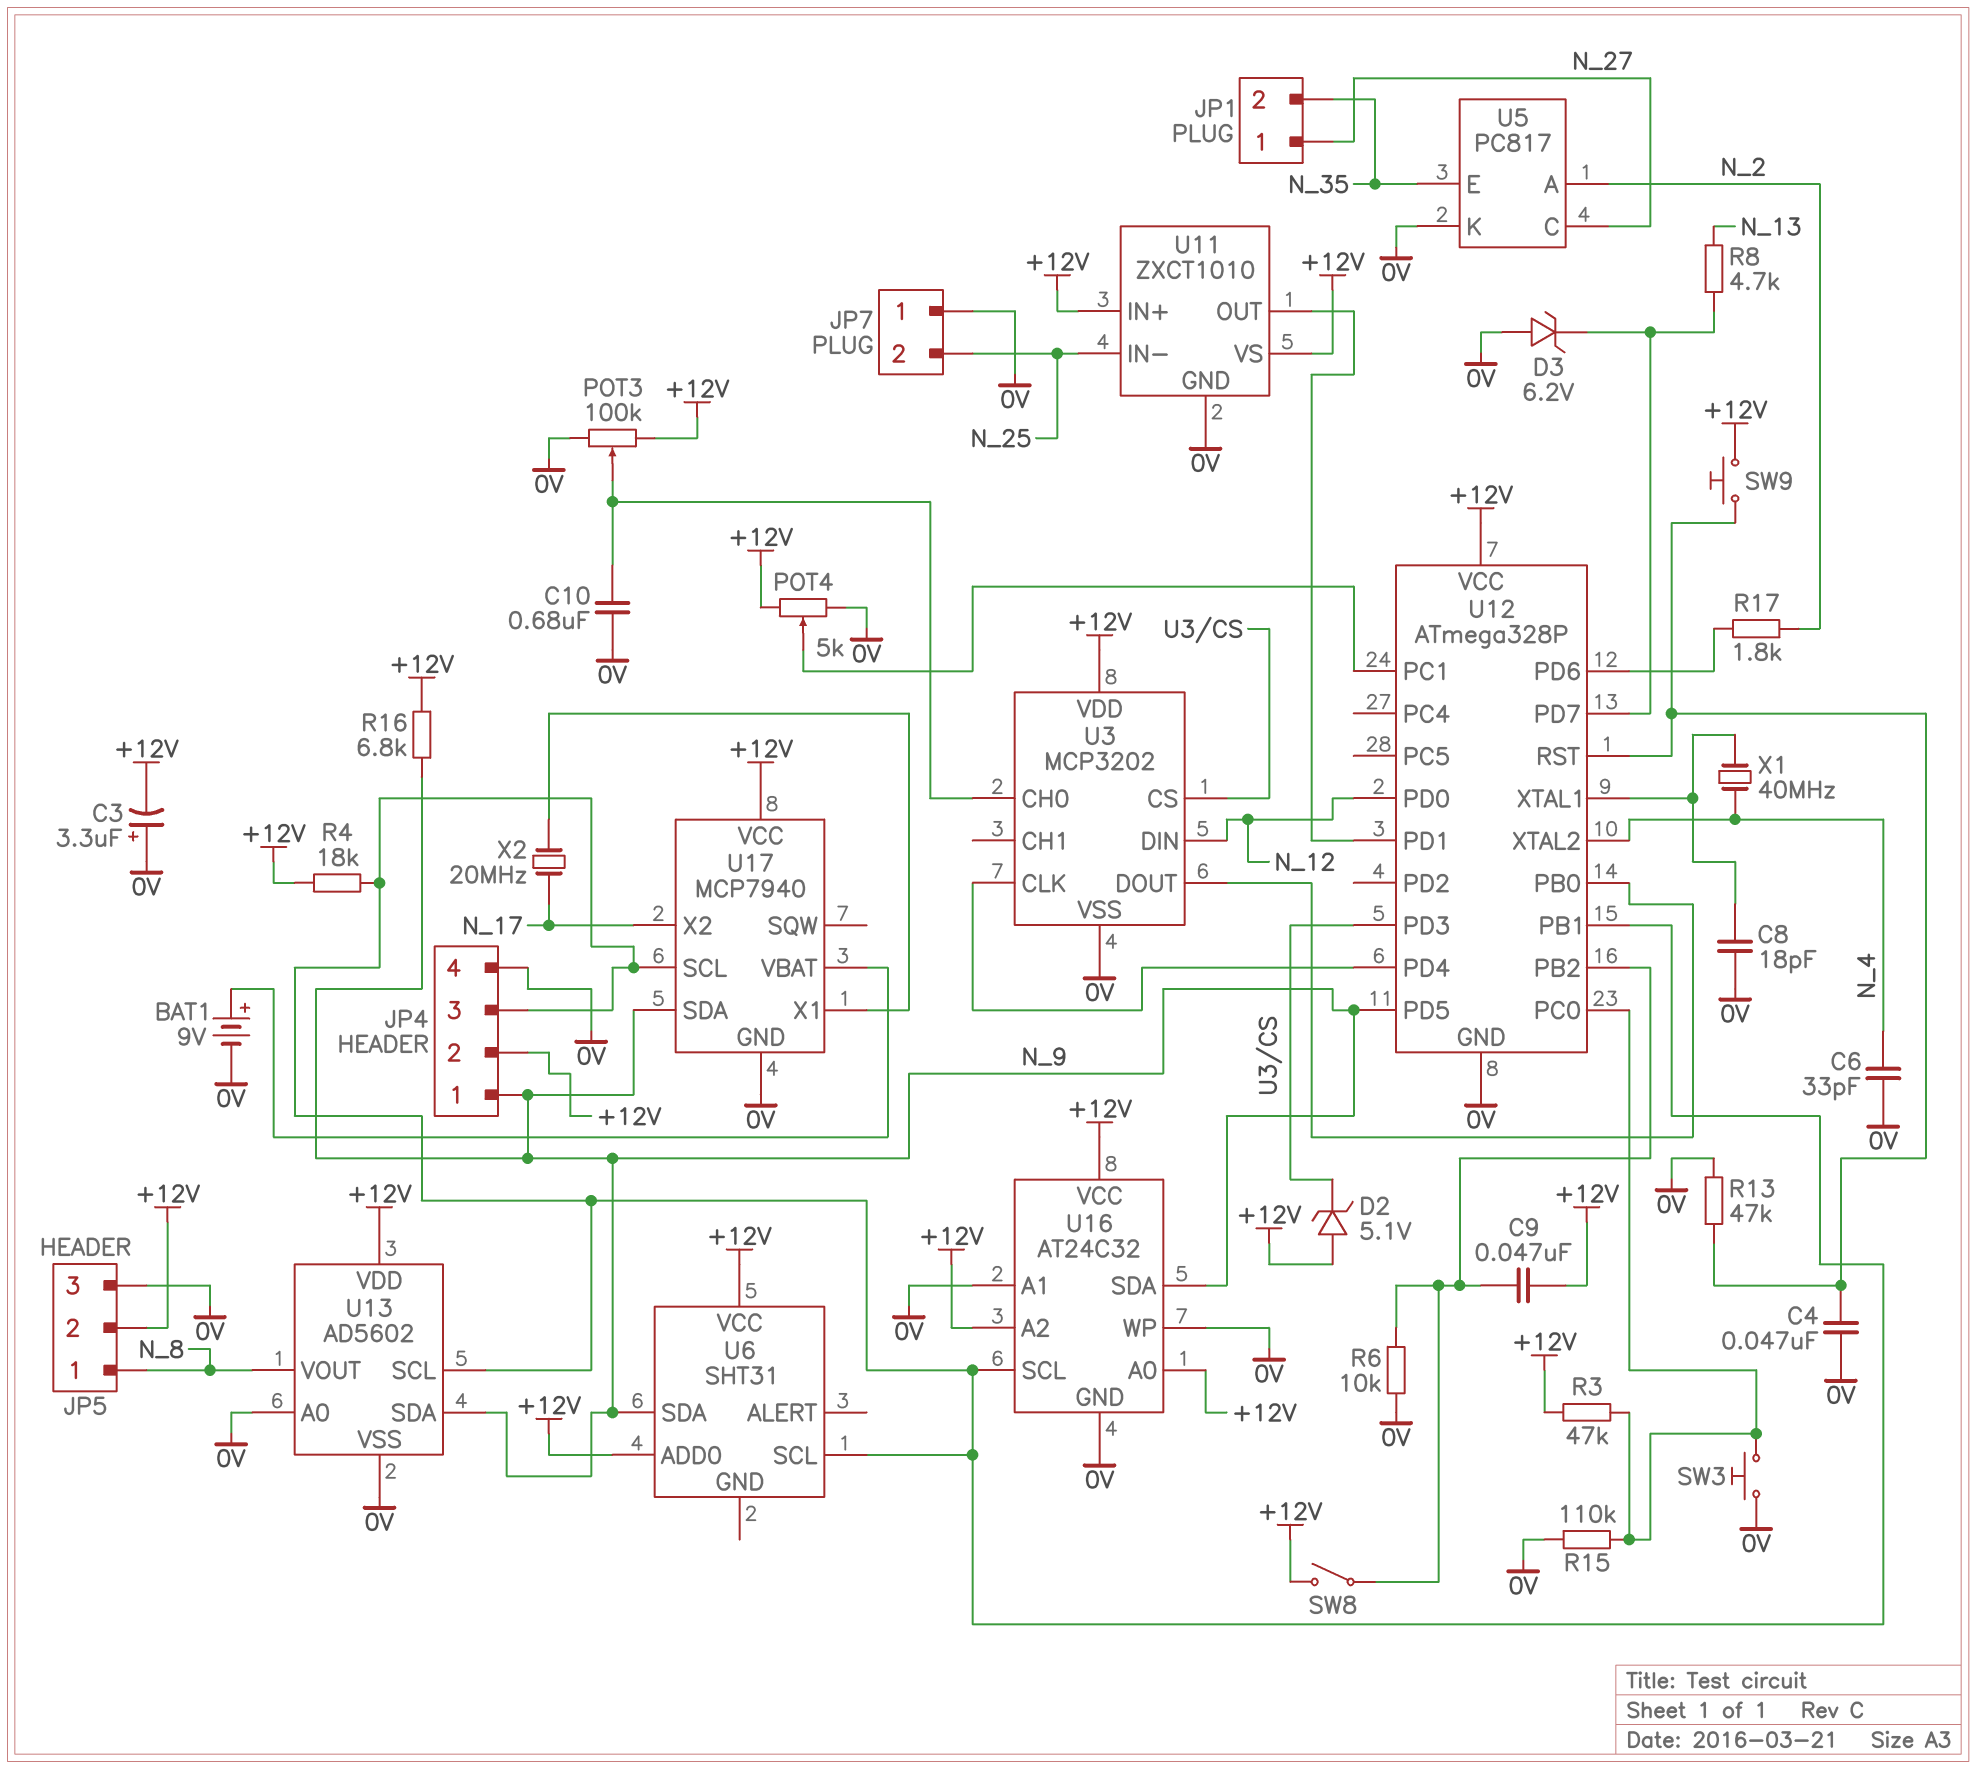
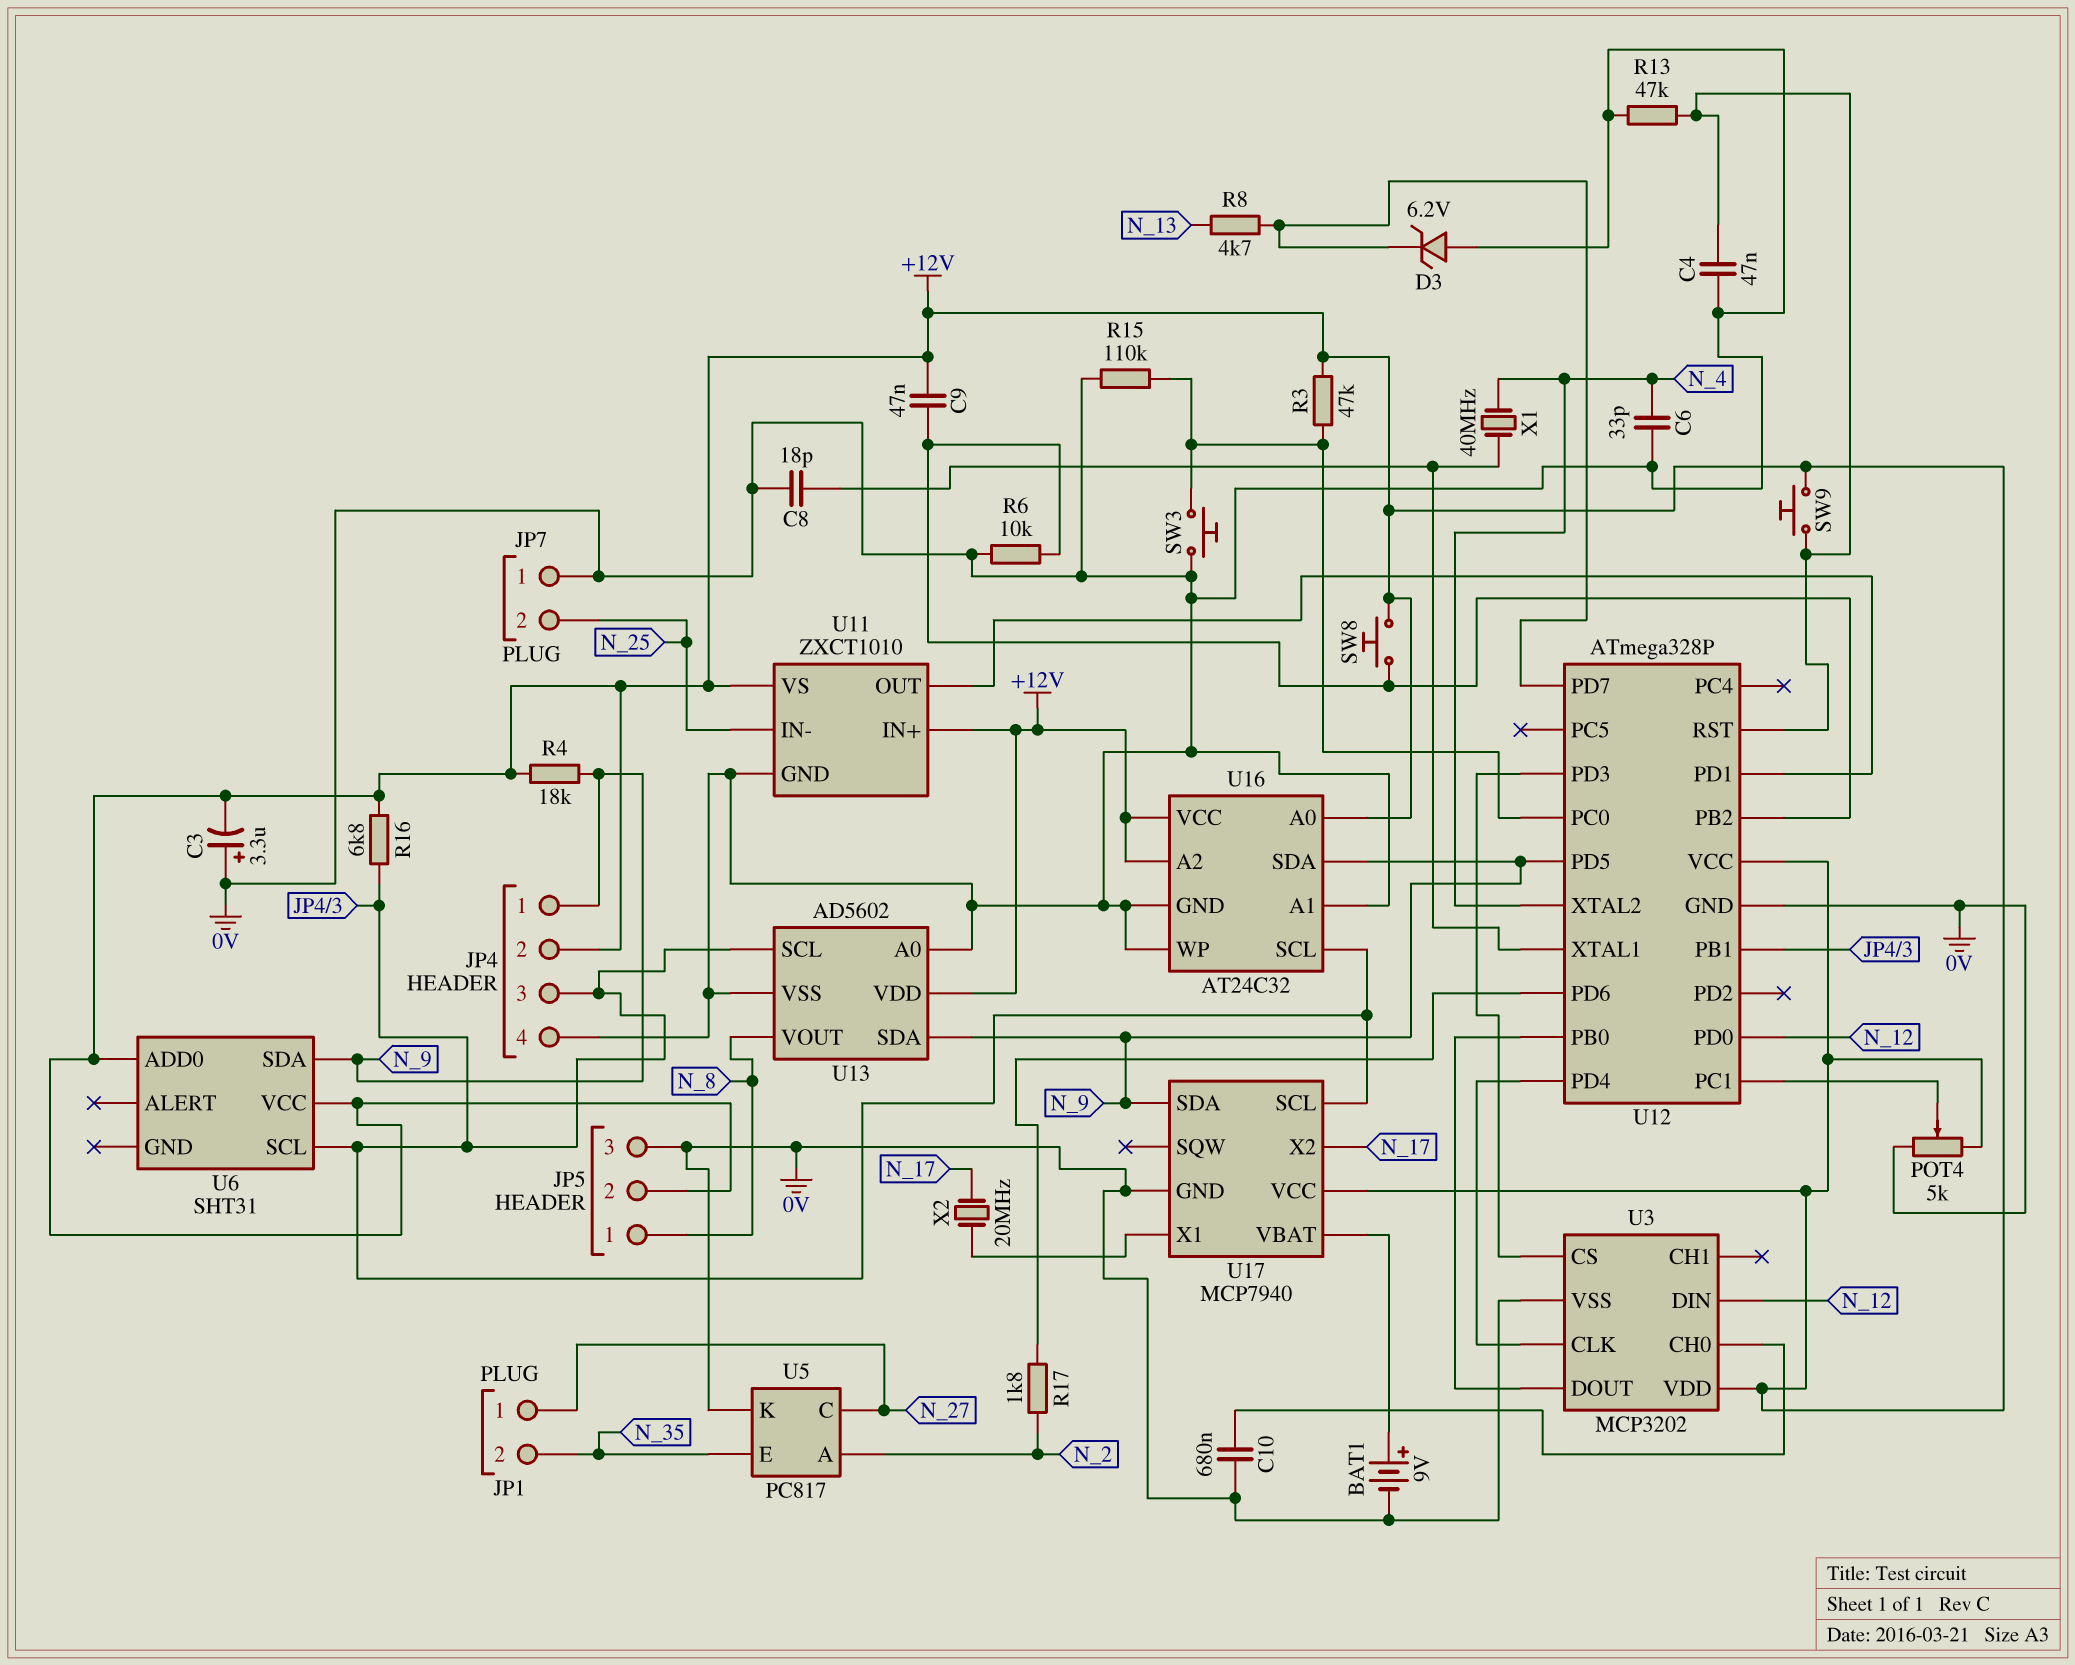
D2: zener 5.1V (A +12V, K U3/CS) -> none
POT3: 100k (+12V, 0V, wiper U3/CH0) -> none
R4: 18k (+12V, JP4/3) -> 18k (+12V, N_9)
R16: 6.8k (+12V, N_9) -> 6.8k (+12V, JP4/3)
SW8: switch (+12V, U12/PB2) -> button (+12V, U12/PB2)

